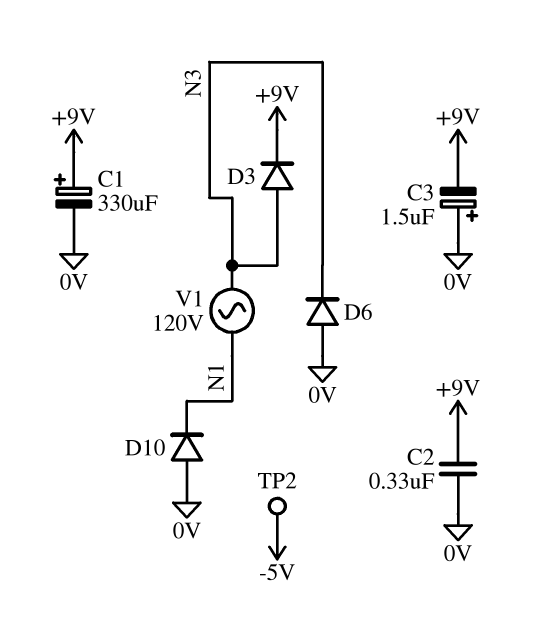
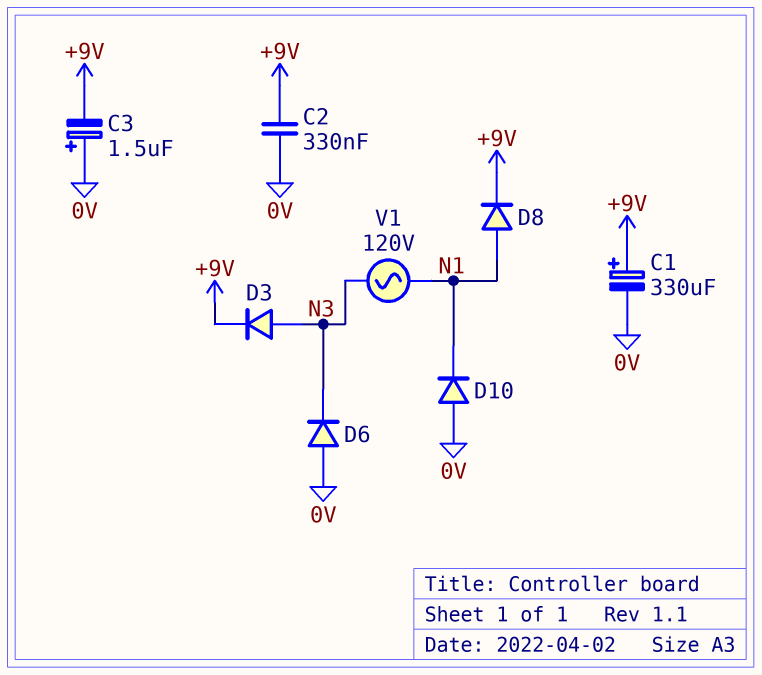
D8: none -> diode (A N1, K +9V)
TP2: test point (-5V) -> none

